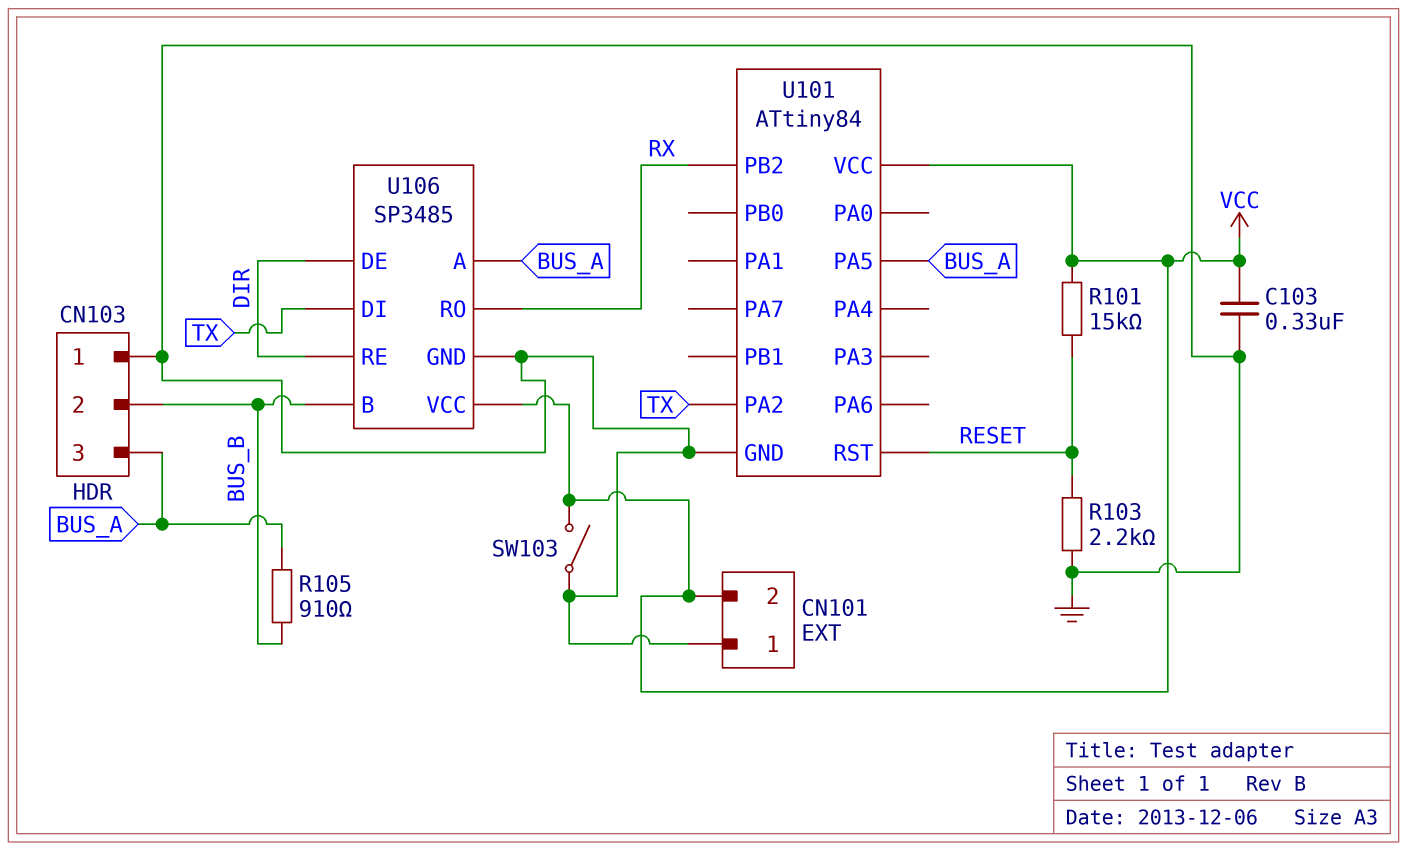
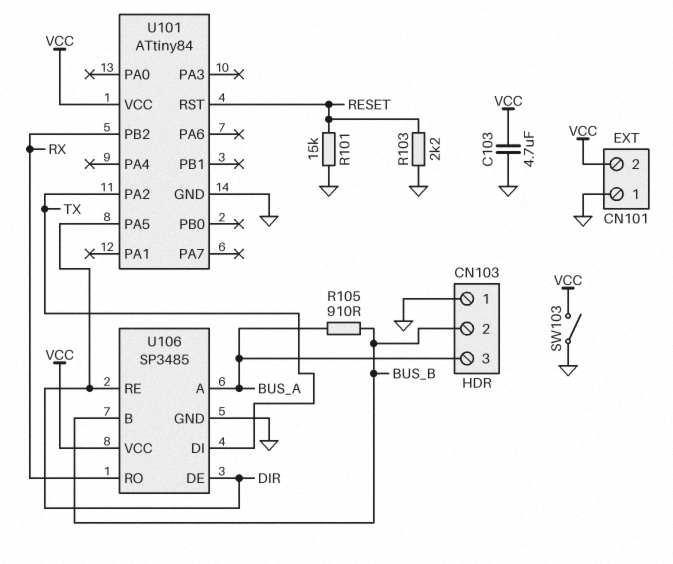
C103: 330nF (GND, VCC) -> 4.7uF (GND, VCC)
R101: 15k (RESET, VCC) -> 15k (GND, RESET)
U101 pin PA5: BUS_A -> DIR

